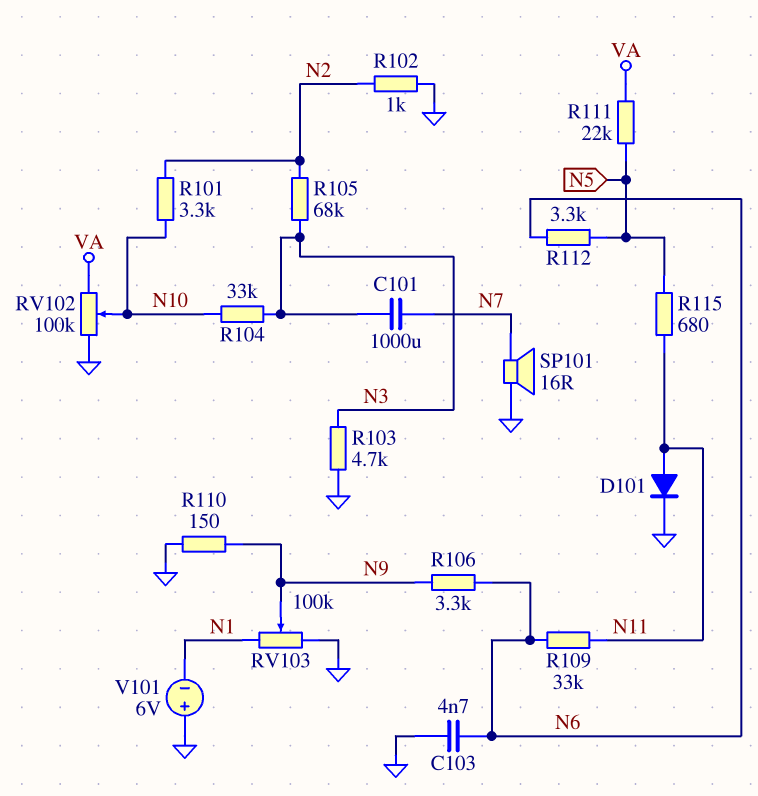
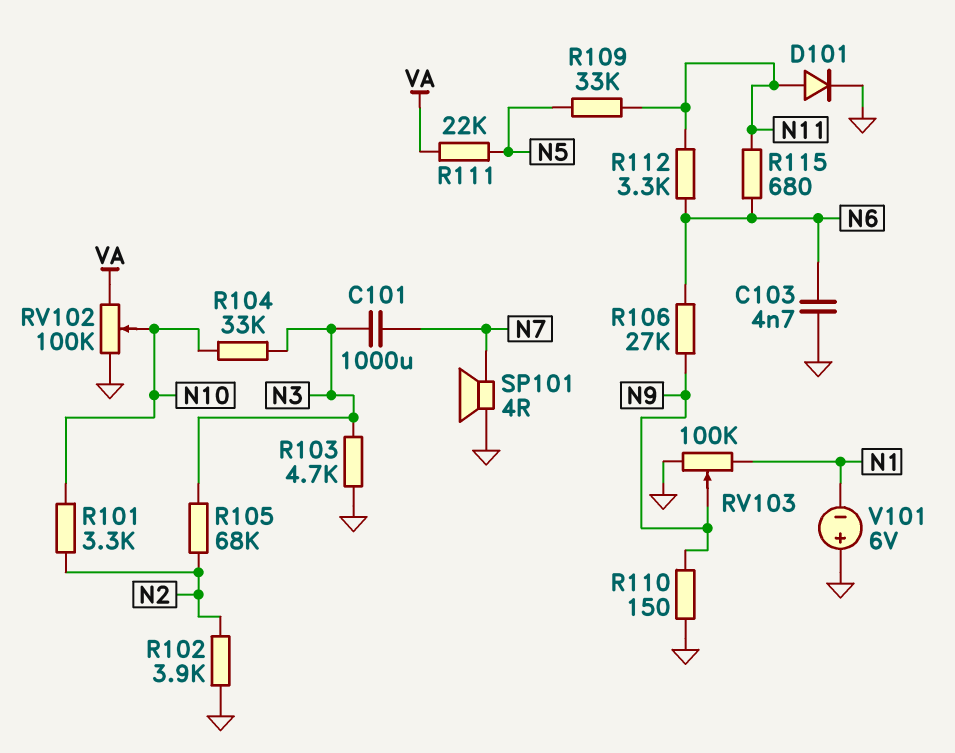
R102: 1k (GND, N2) -> 3.9k (GND, N2)
R106: 3.3k (N6, N9) -> 27k (N6, N9)
R109: 33k (N6, N11) -> 33k (N5, N11)
R112: 3.3k (N5, N6) -> 3.3k (N6, N11)
R115: 680 (N5, N11) -> 680 (N6, N11)
SP101: speaker 16R (GND, N7) -> speaker 4R (GND, N7)

